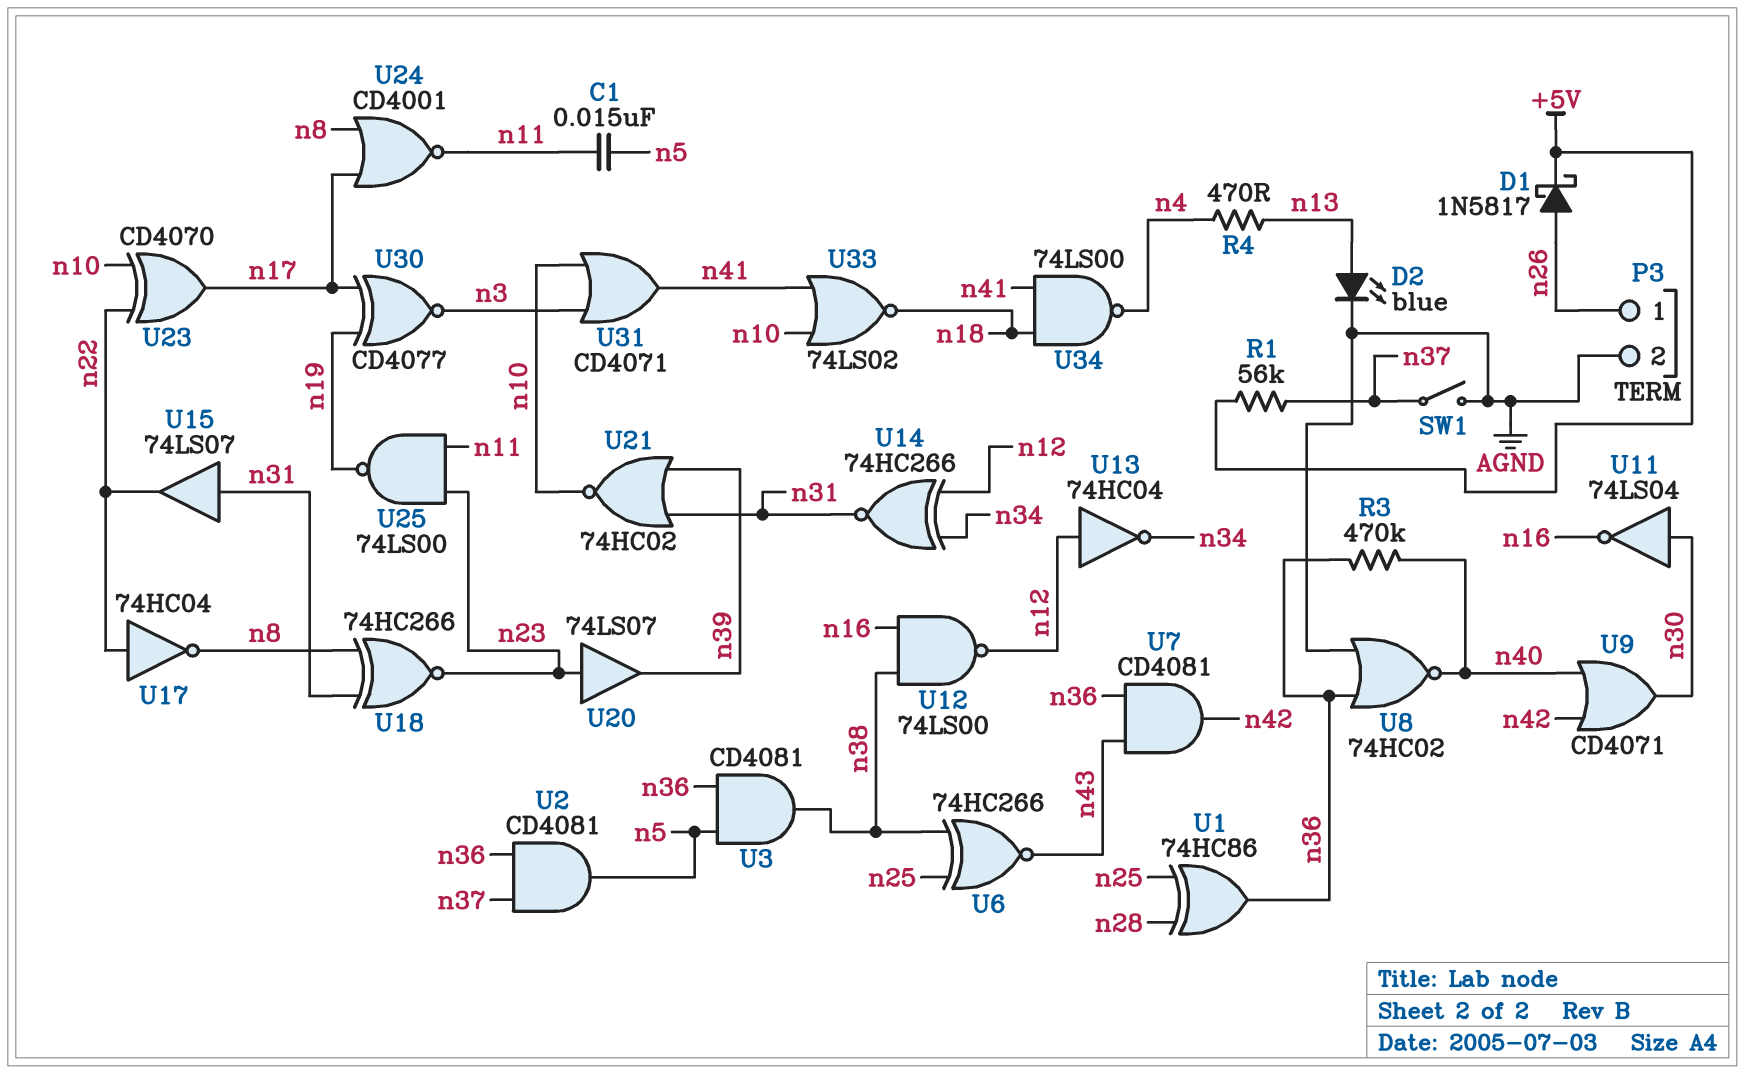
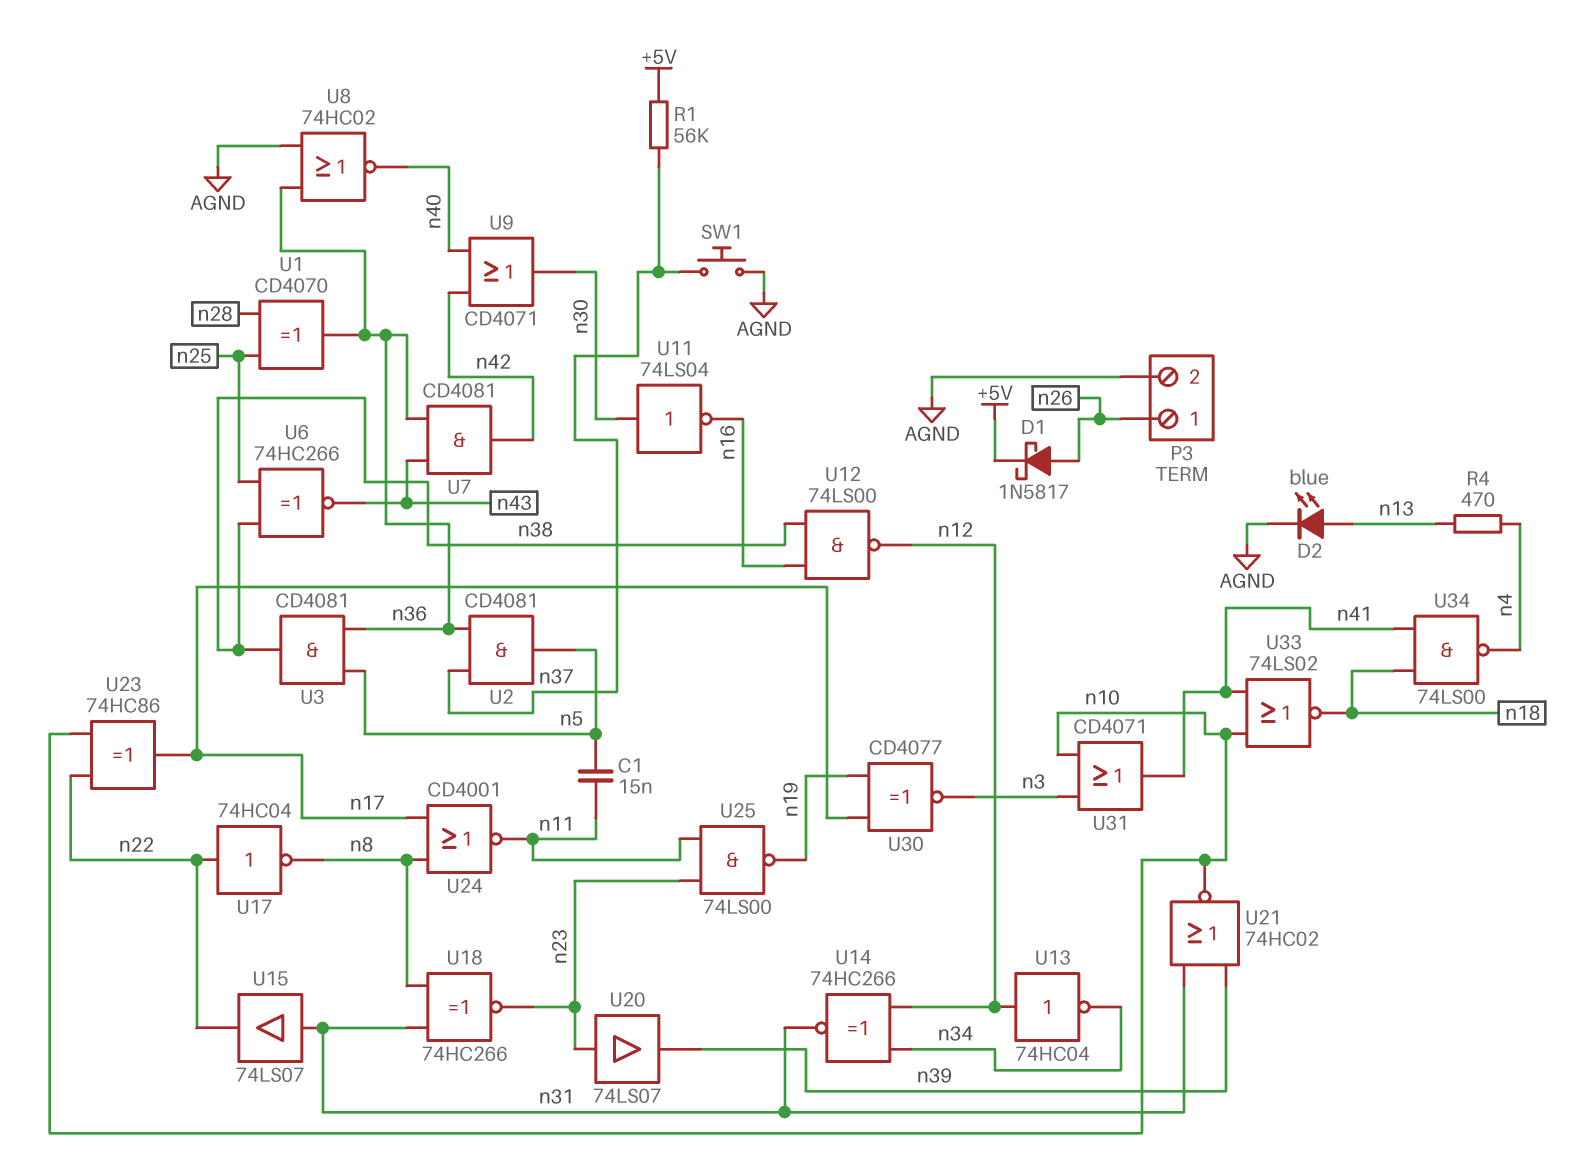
R3: 470k (n36, n40) -> none
SW1: switch (AGND, n37) -> button (AGND, n37)
U1: XOR 74HC86 (in n25, in n28, out n36) -> XOR CD4070 (in n25, in n28, out n36)
U23: XOR CD4070 (in n10, in n22, out n17) -> XOR 74HC86 (in n10, in n22, out n17)

